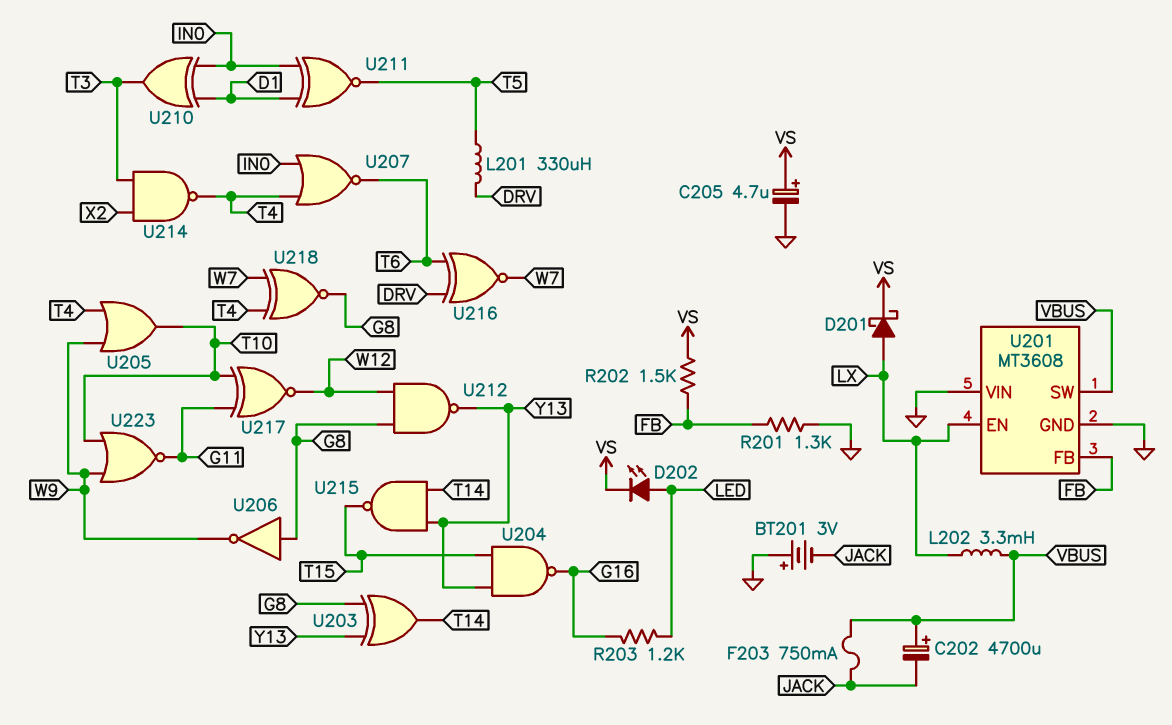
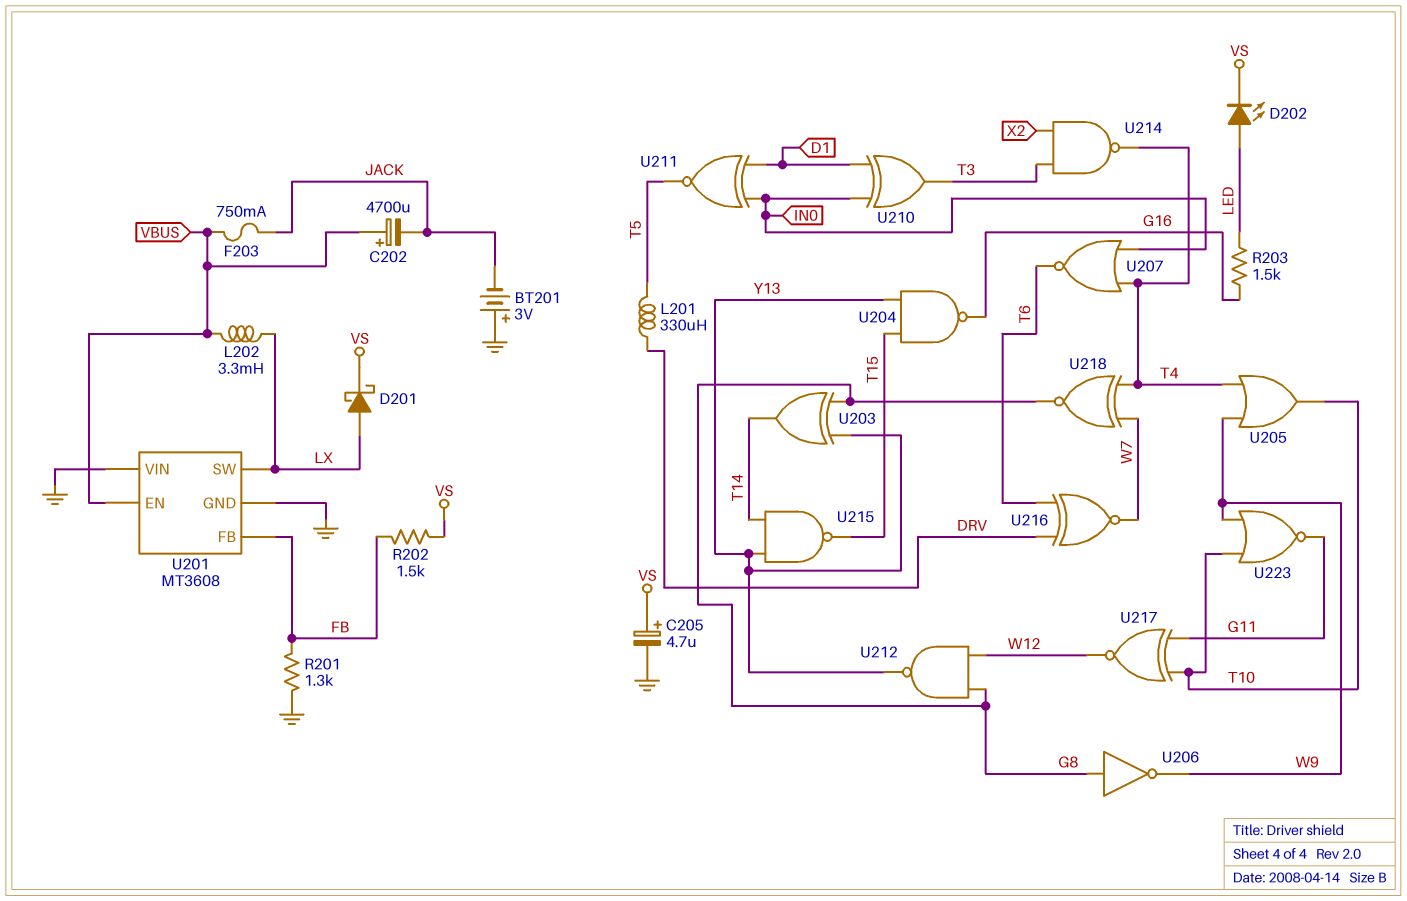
R203: 1.2k (G16, LED) -> 1.5k (G16, LED)
U201 pin EN: LX -> VBUS
U201 pin SW: VBUS -> LX

